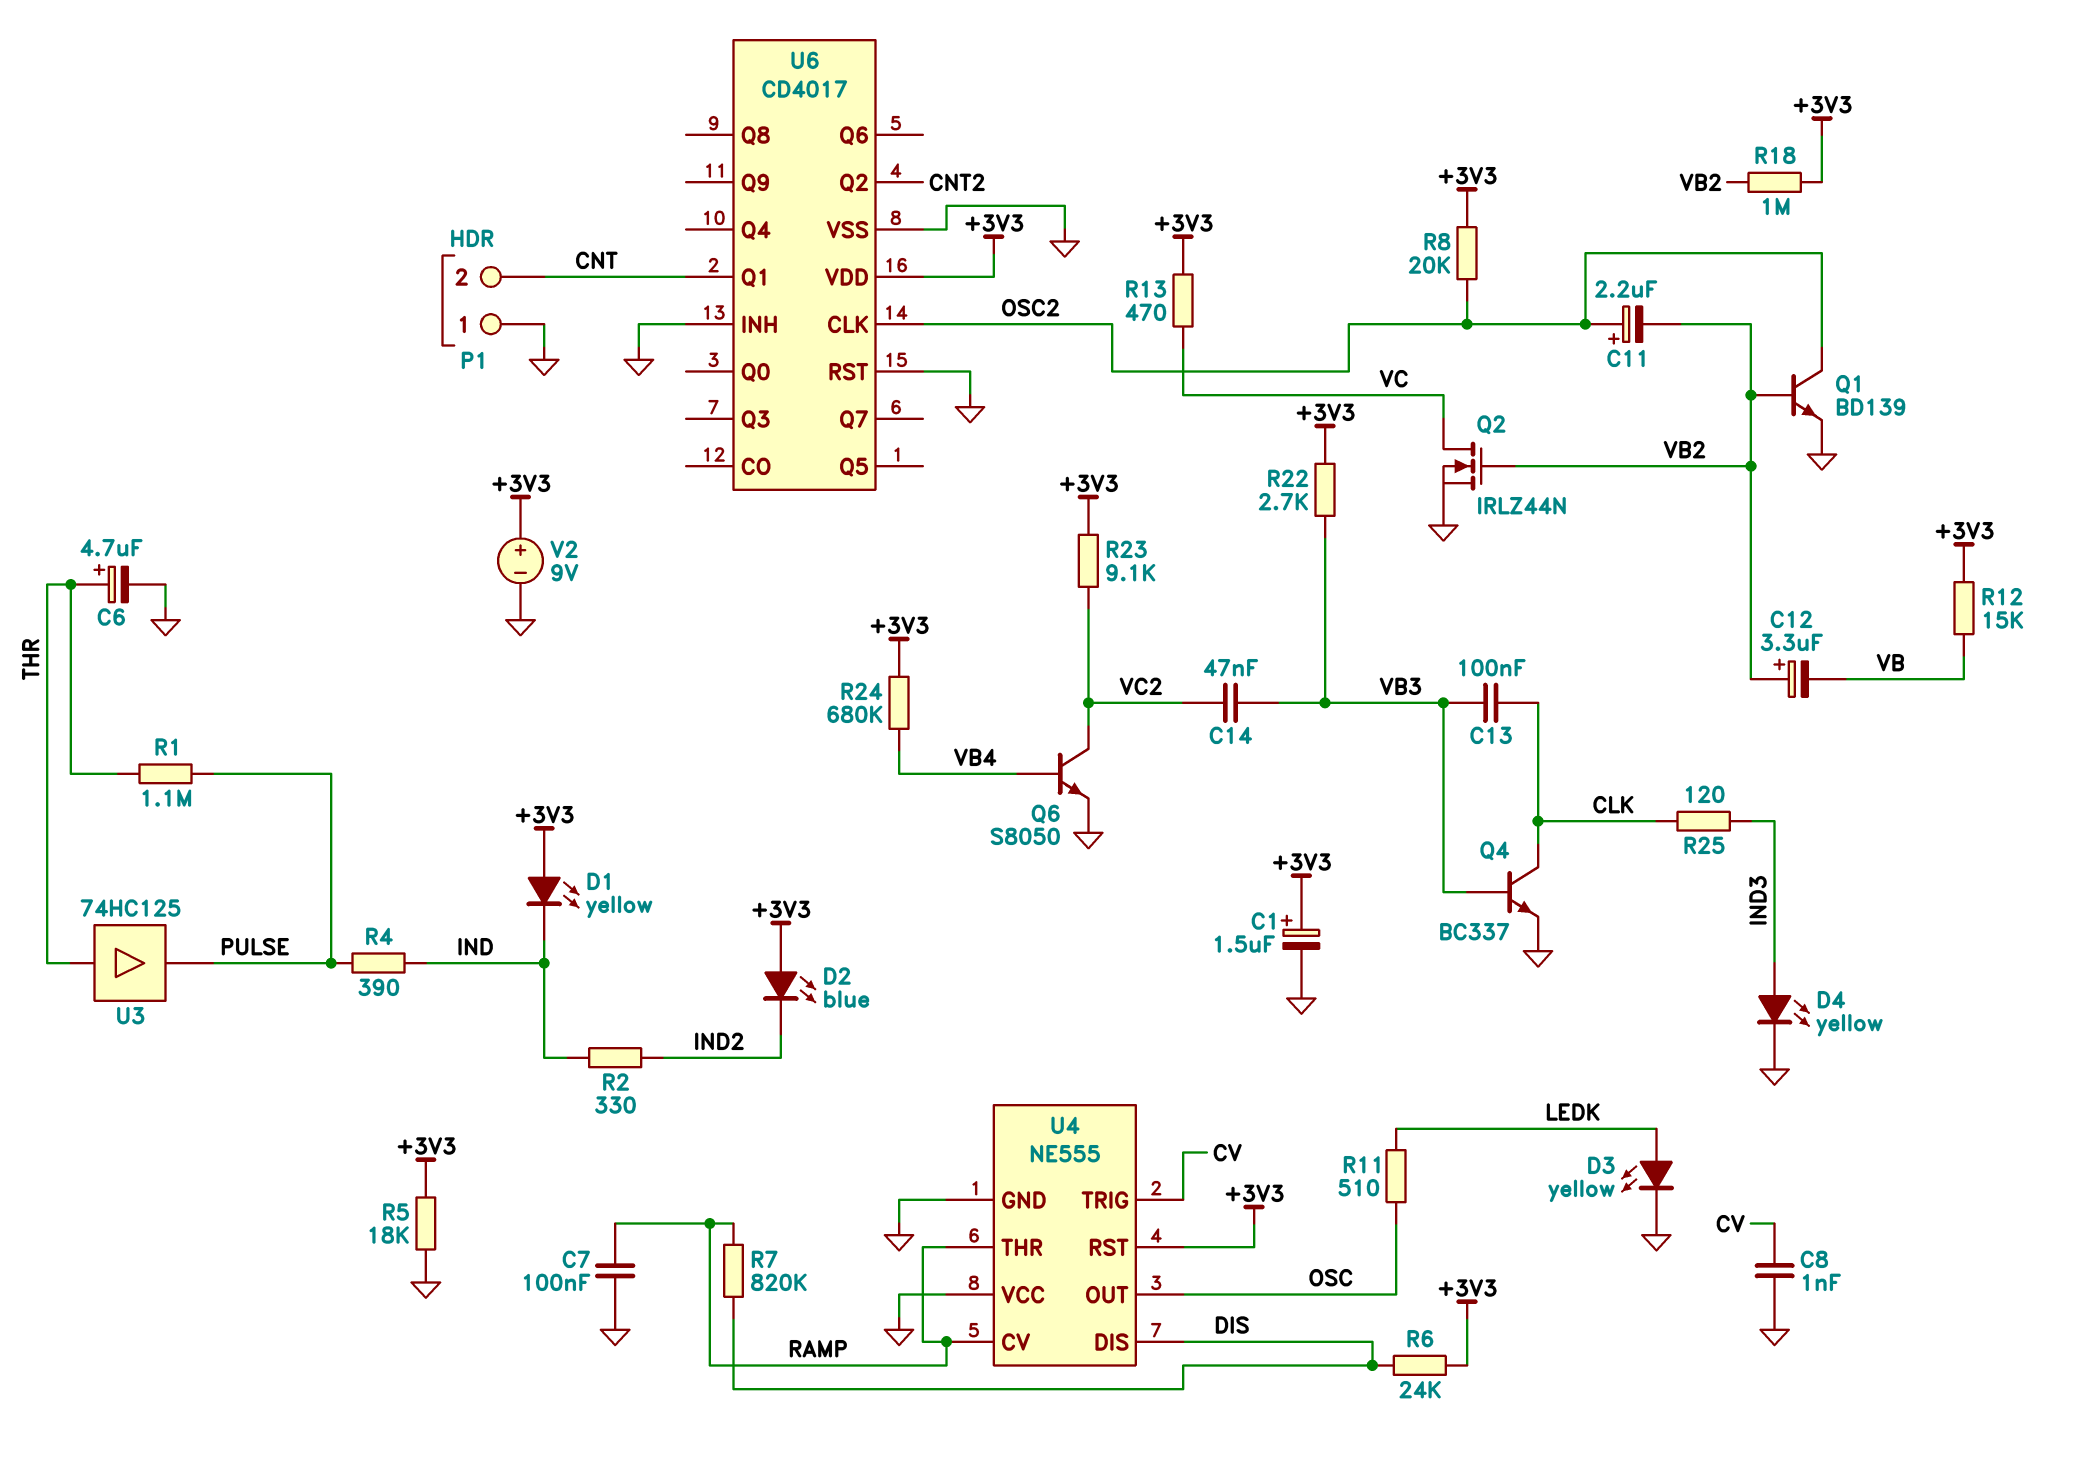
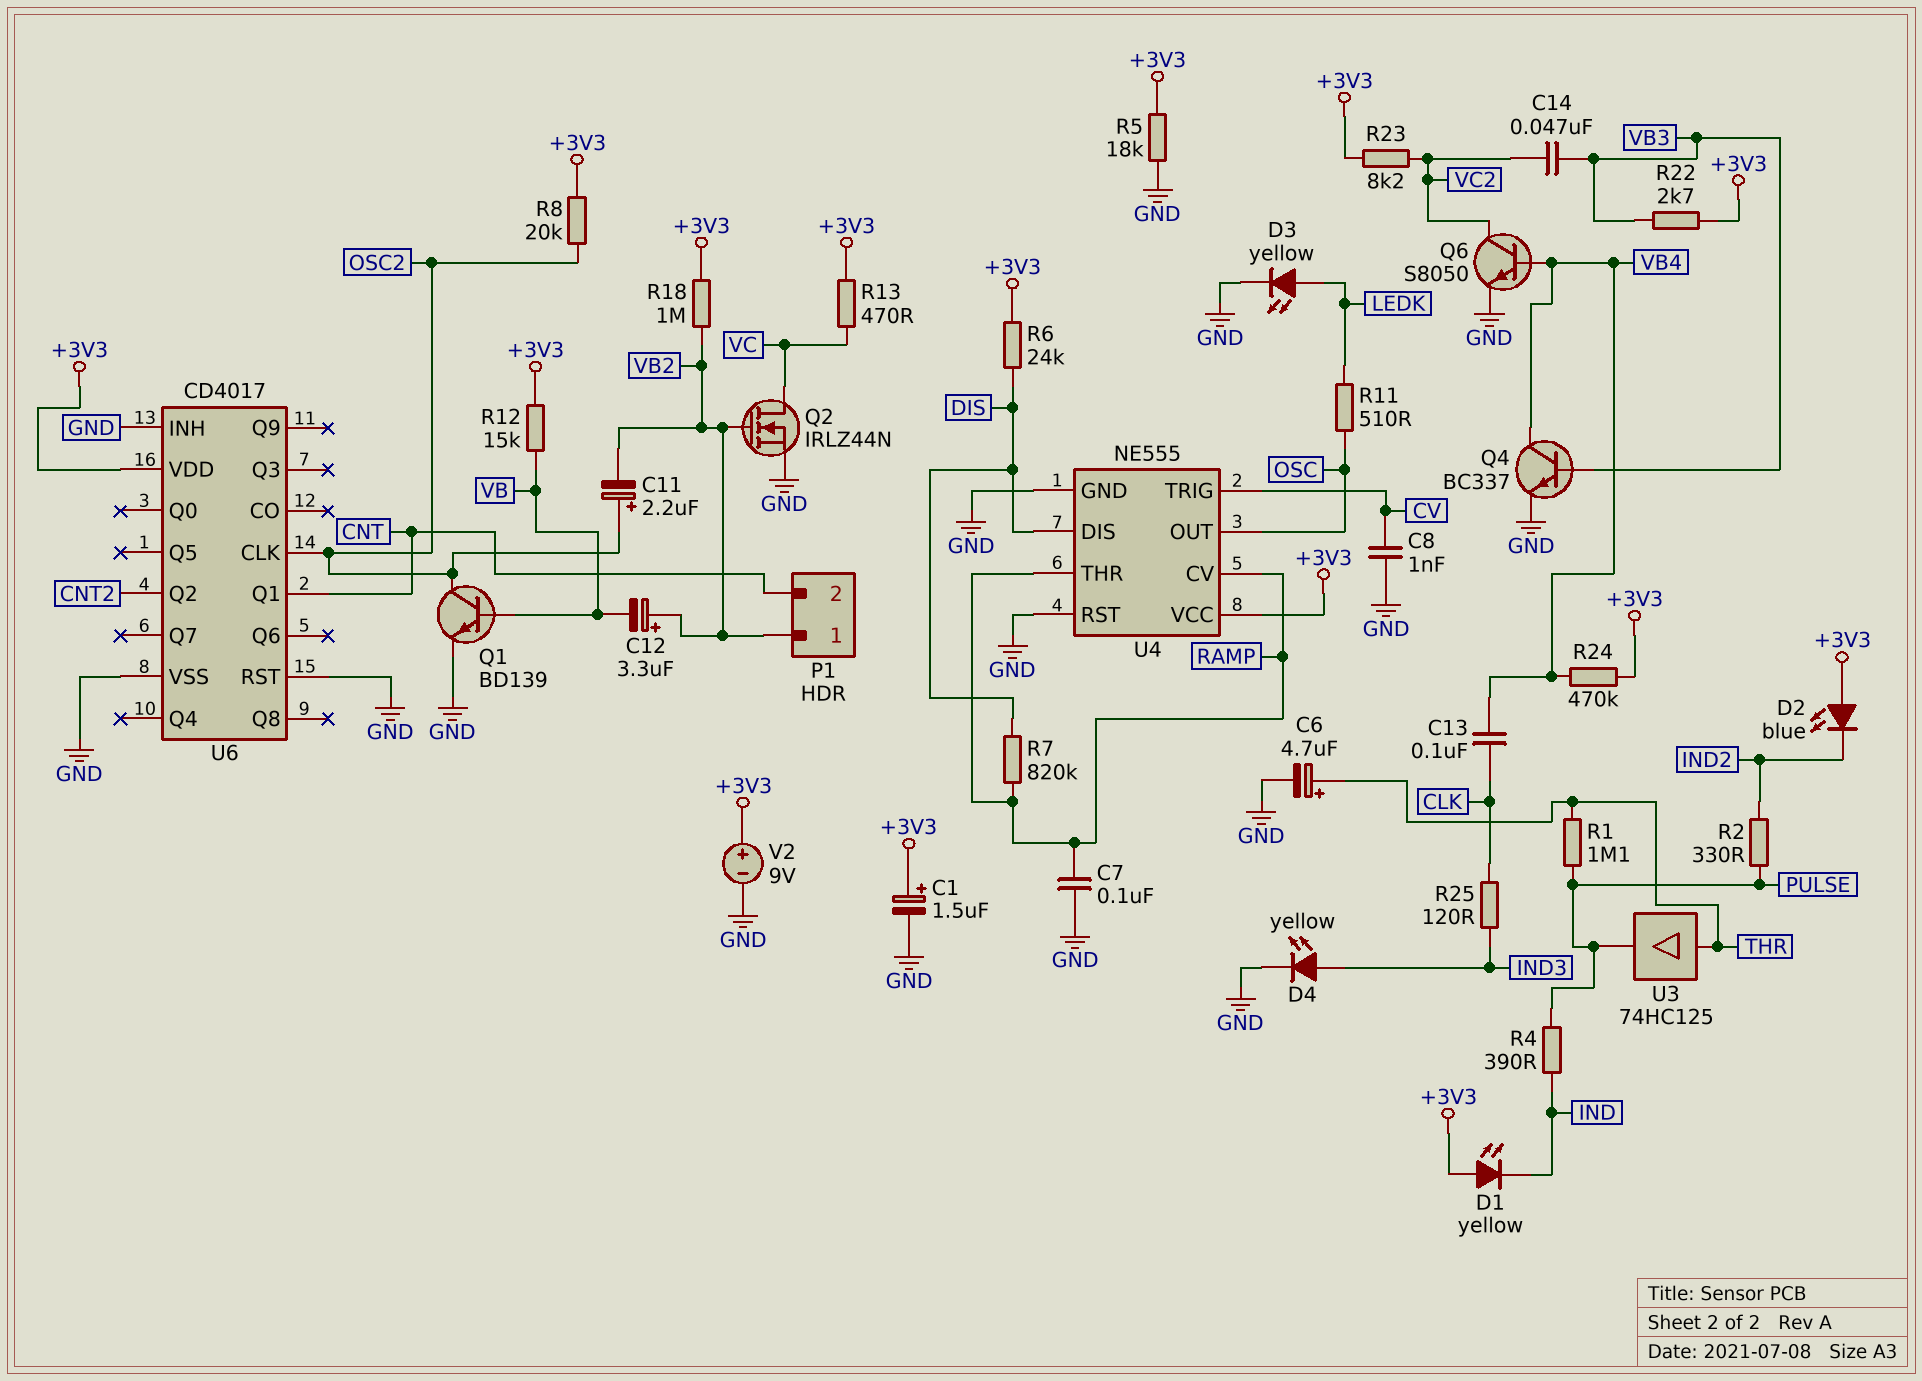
C13: 100nF (CLK, VB3) -> 100nF (CLK, VB4)
P1 pin 1: GND -> VB2
Q1: NPN BD139 (B VB2, C OSC2, E GND) -> NPN BD139 (B VB, C OSC2, E GND)
Q4: NPN BC337 (B VB3, C CLK, E GND) -> NPN BC337 (B VB3, C VB4, E GND)
R2: 330 (IND, IND2) -> 330 (IND2, PULSE)
R23: 9.1k (+3V3, VC2) -> 8.2k (+3V3, VC2)
R24: 680k (+3V3, VB4) -> 470k (+3V3, VB4)
U4 pin RST: +3V3 -> GND
U4 pin VCC: GND -> +3V3

